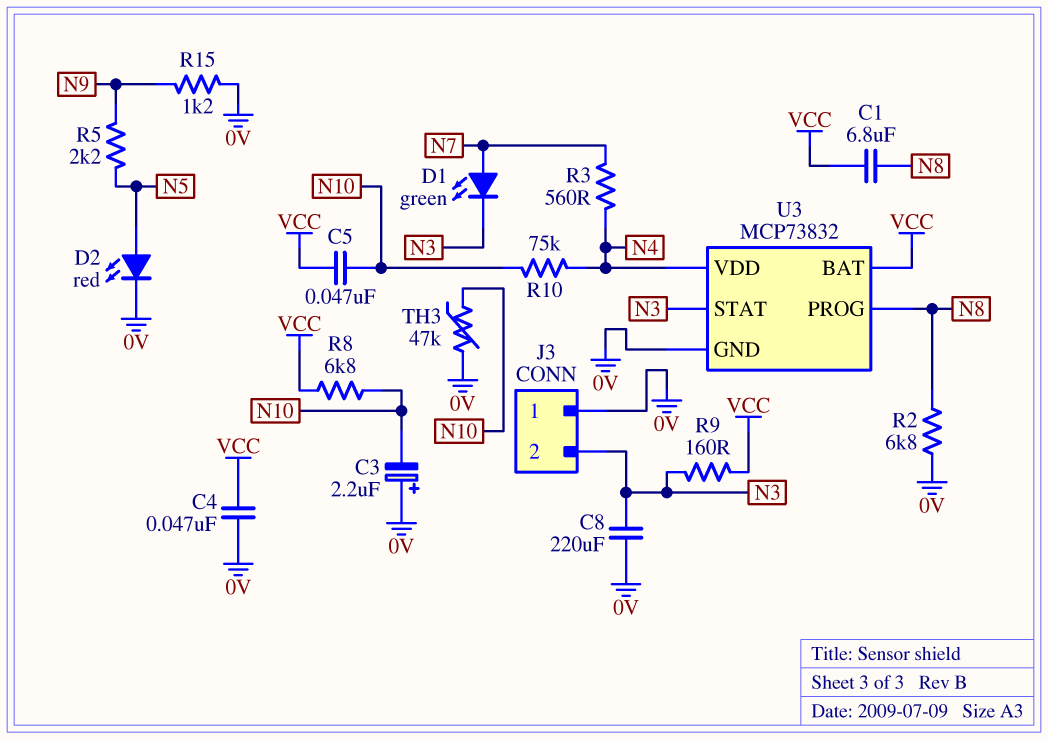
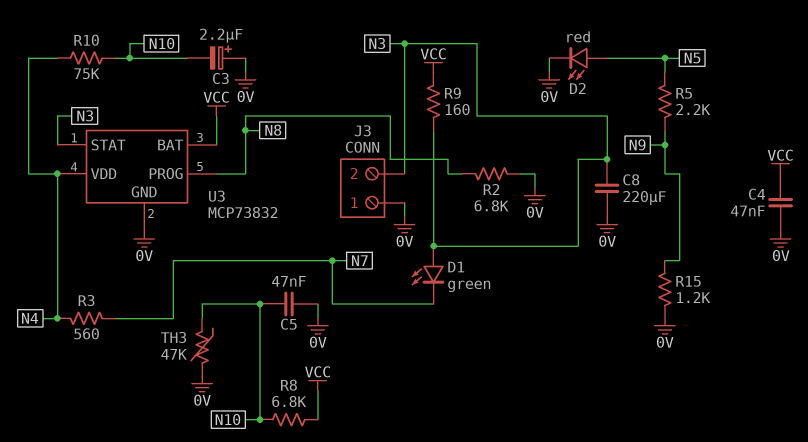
C1: 6.8uF (N8, VCC) -> none
C5: 47nF (N10, VCC) -> 47nF (0V, N10)
D1: LED green (A N7, K N3) -> LED green (A N3, K N7)

